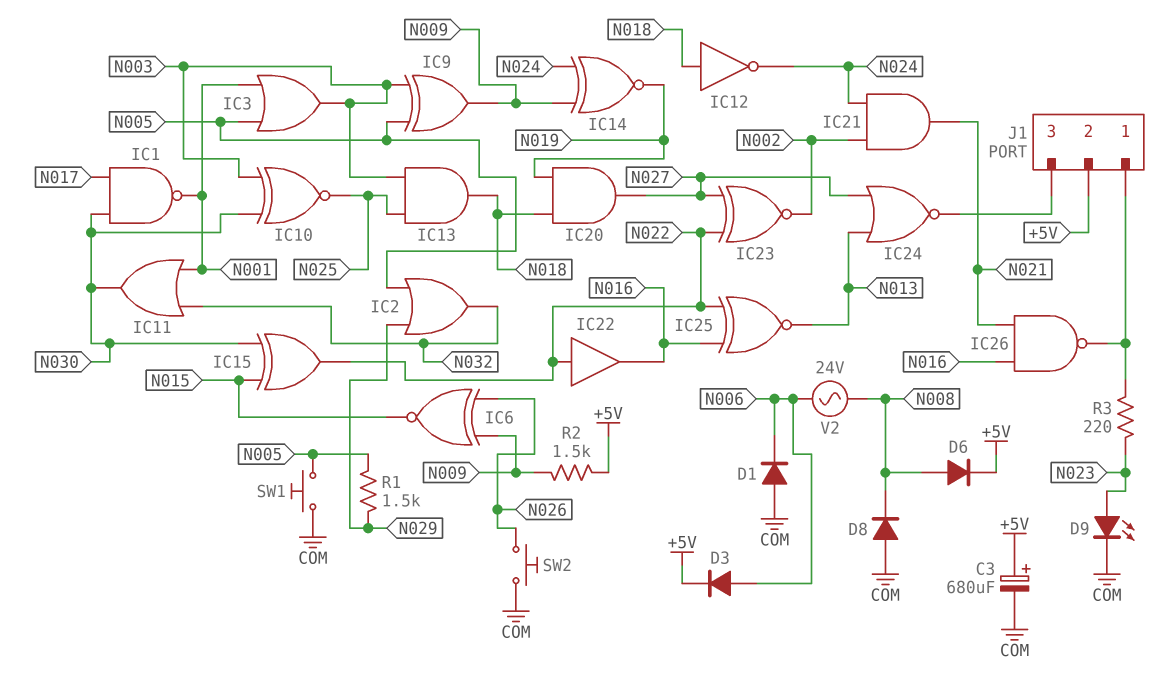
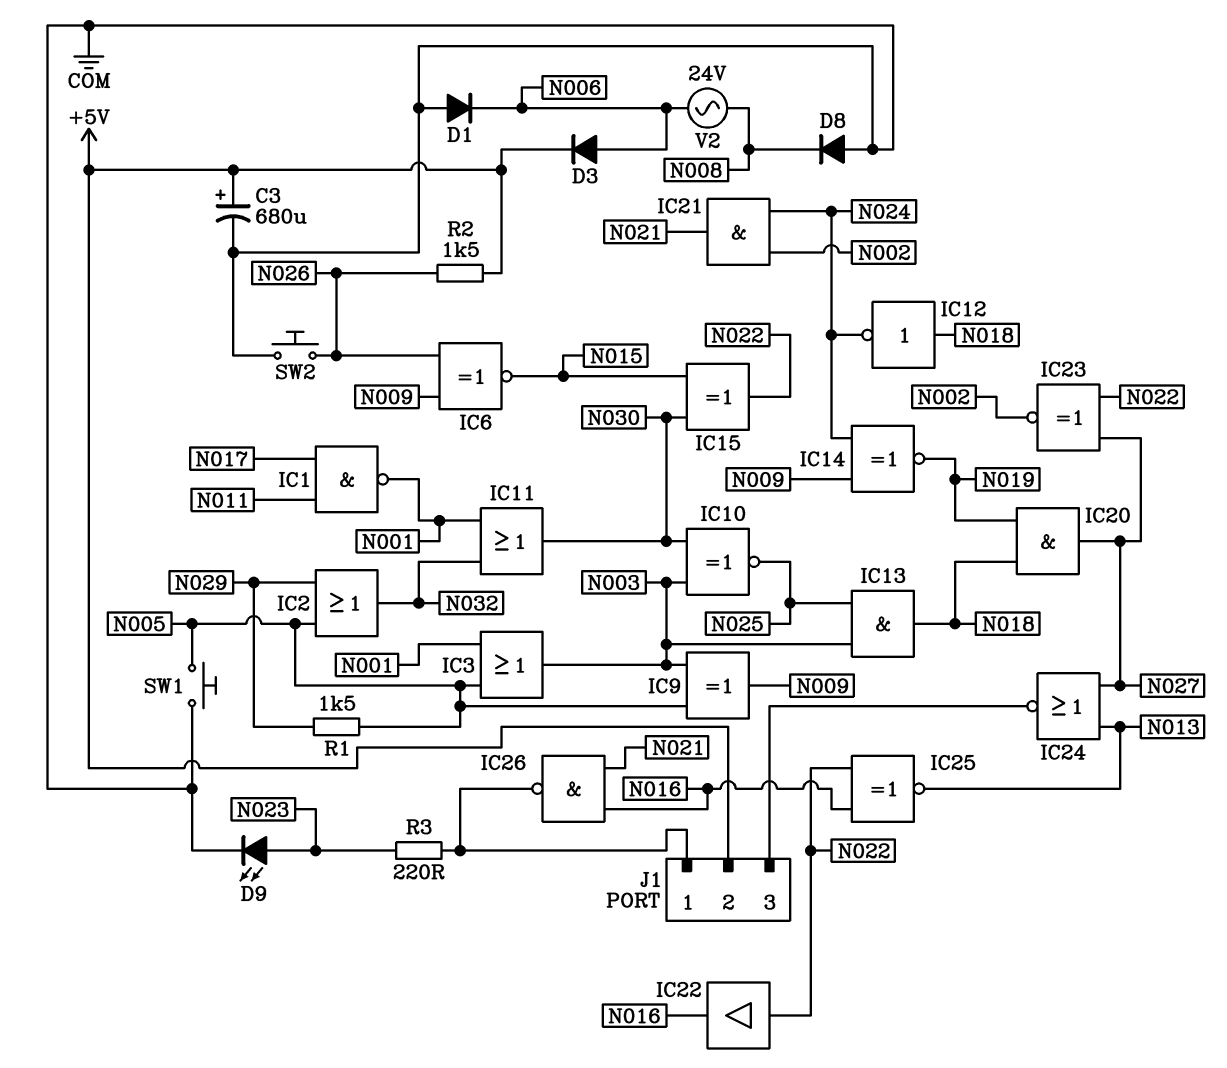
D6: diode (A N008, K +5V) -> none
IC1: NAND (in N017, in N030, out N001) -> NAND (in N011, in N017, out N001)
R2: 1.5k (+5V, N009) -> 1.5k (+5V, N026)

